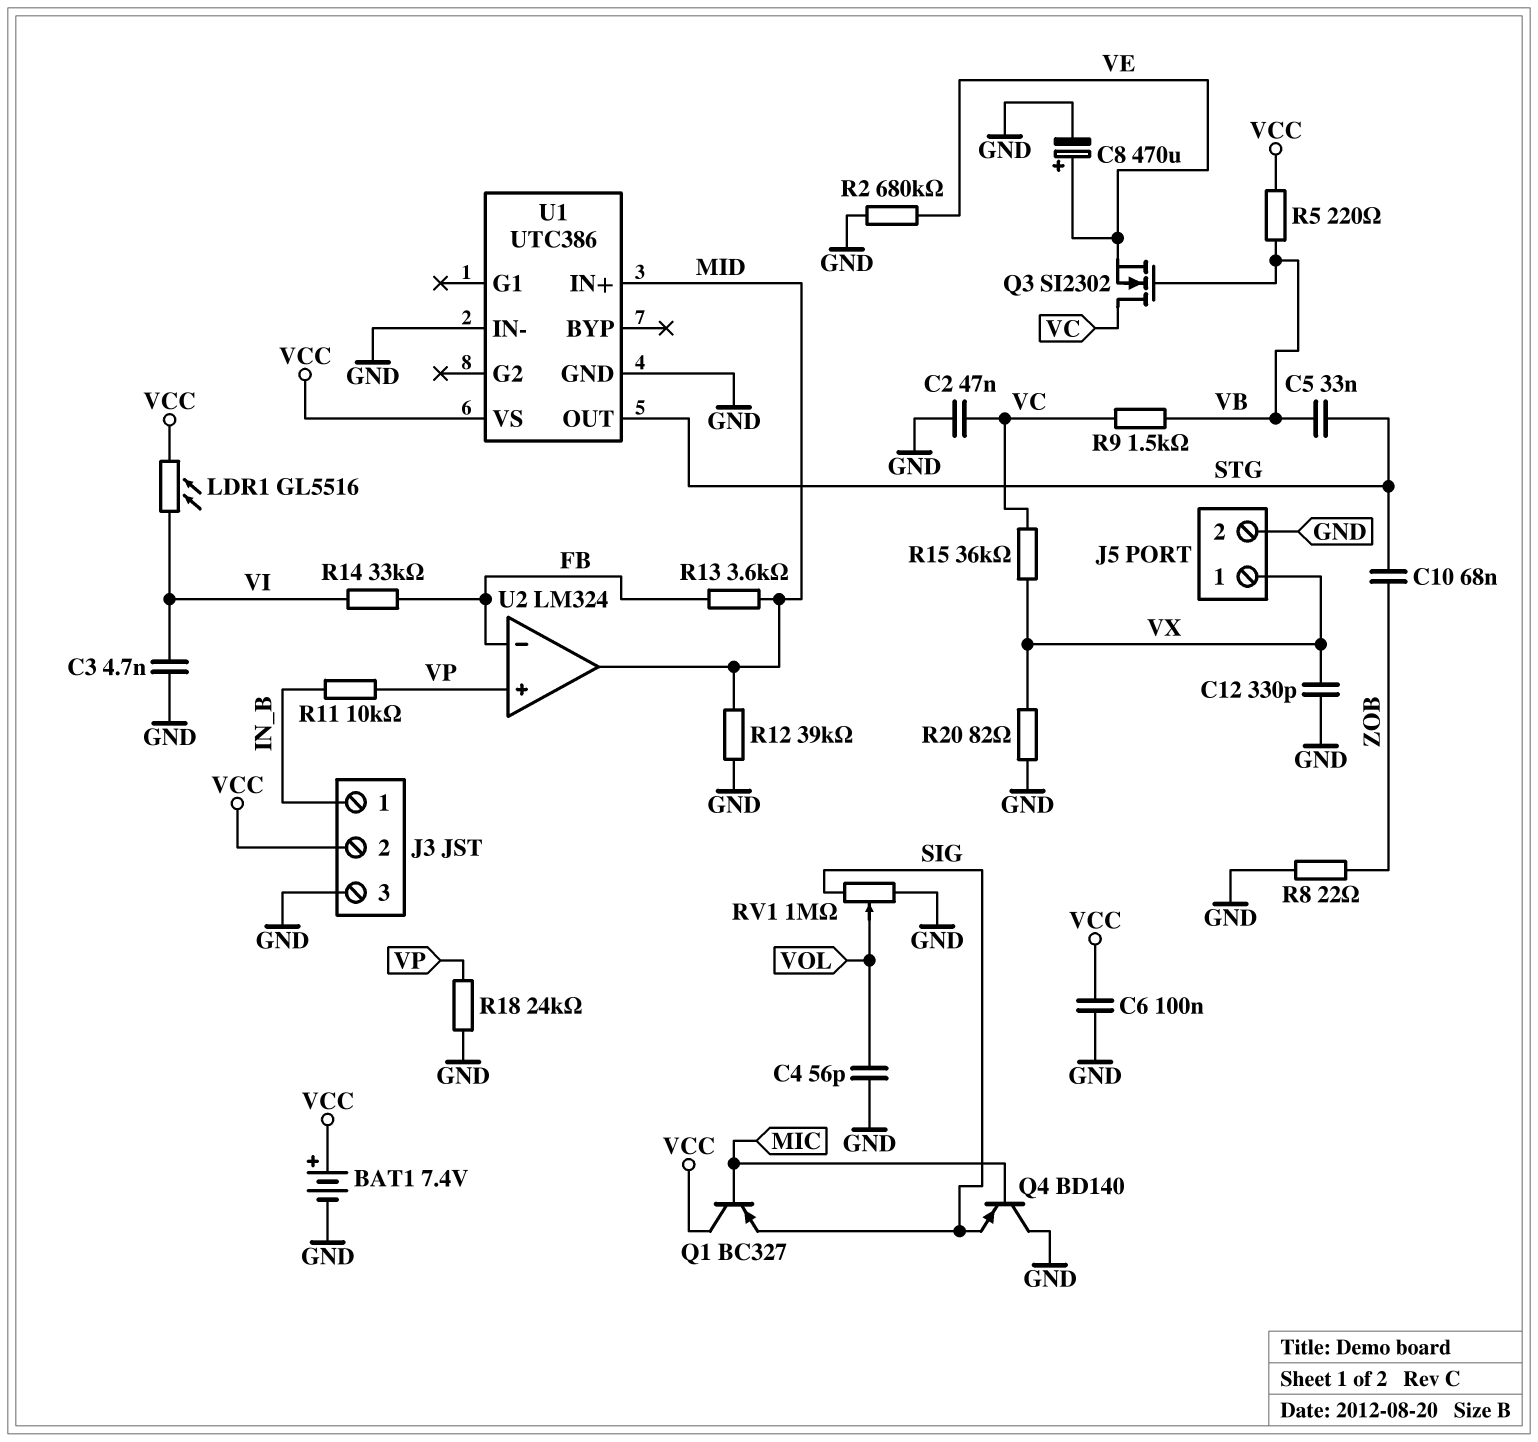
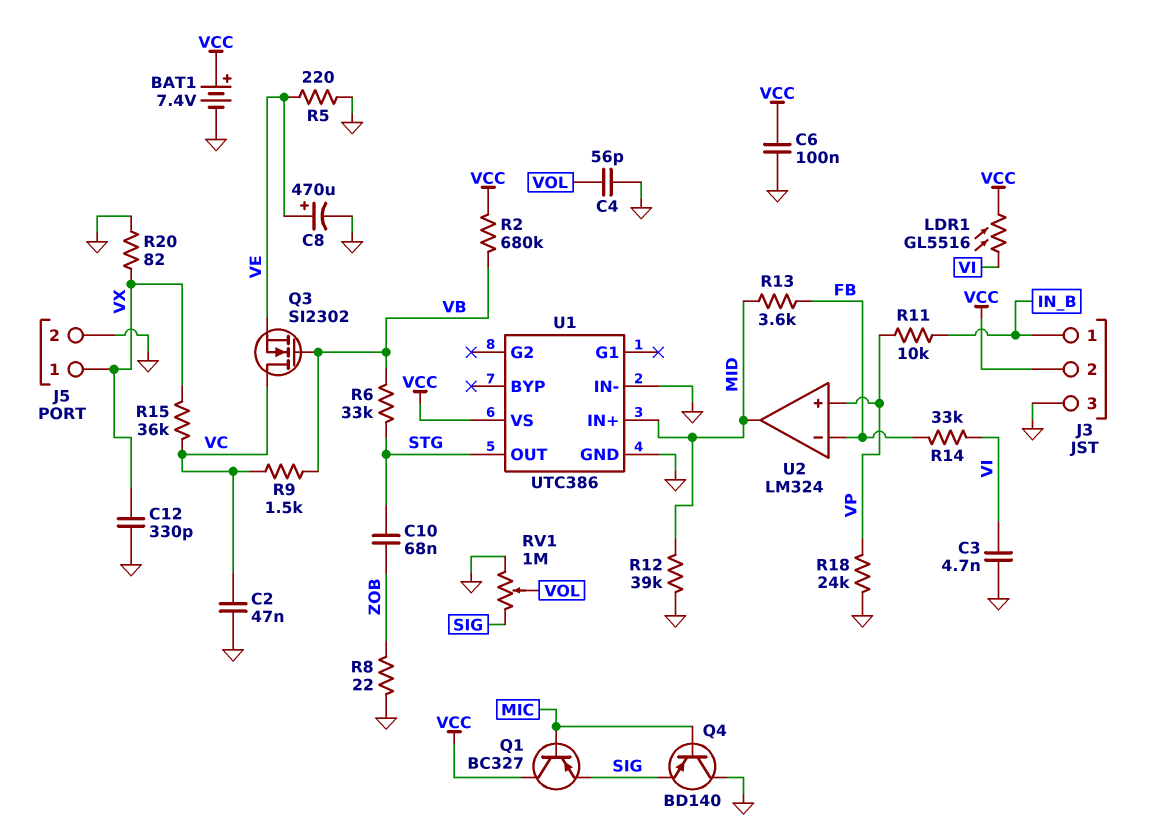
C5: 33nF (STG, VB) -> none
R2: 680k (GND, VE) -> 680k (VB, VCC)
R5: 220 (VB, VCC) -> 220 (GND, VE)
R6: none -> 33k (STG, VB)

